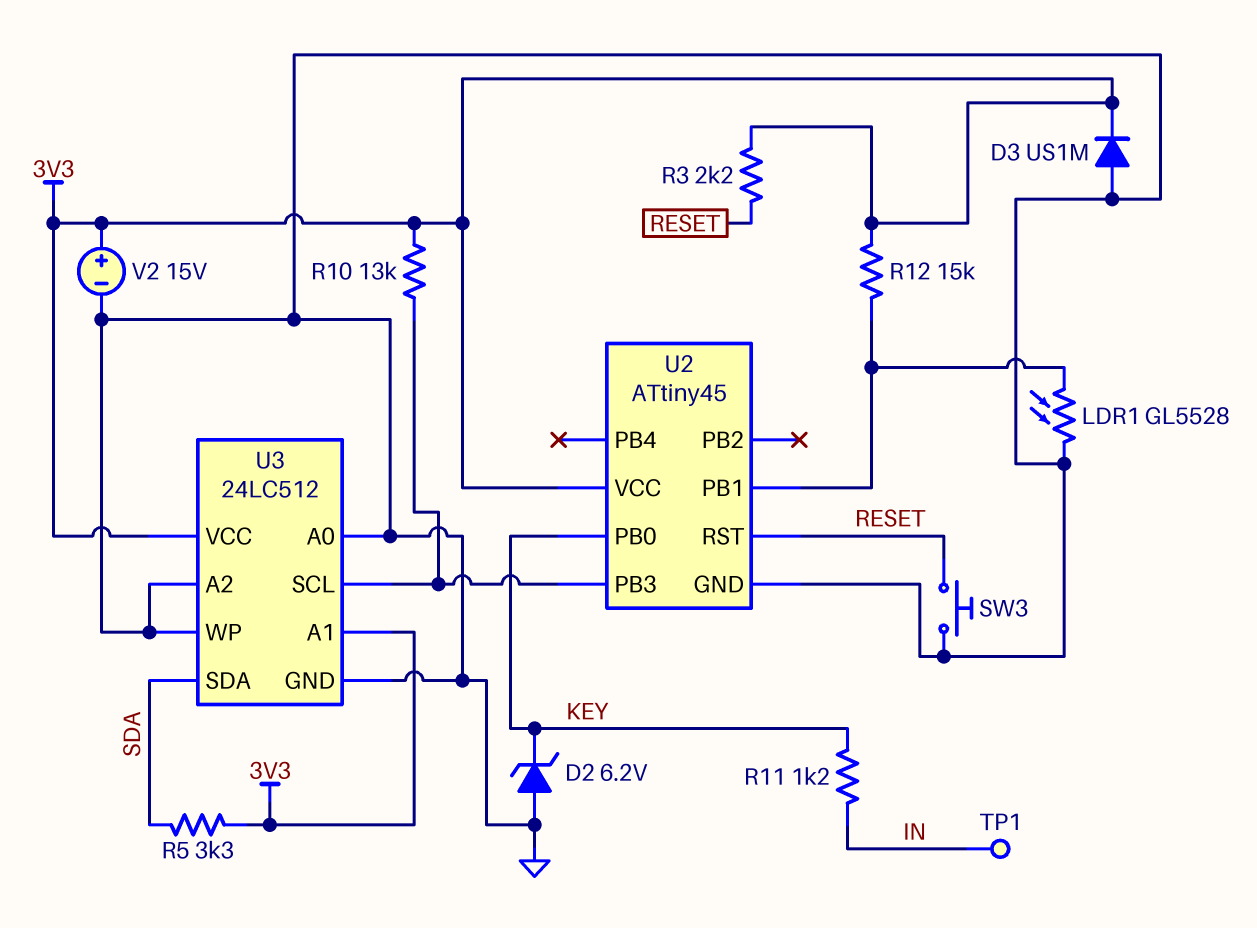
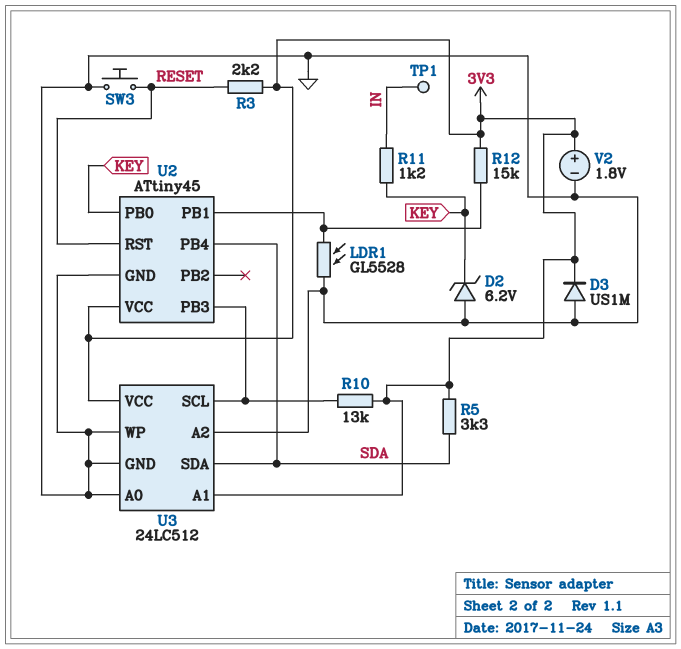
U2 pin PB4: none -> SDA
V2: 15V (plus 3V3, minus GND) -> 1.8V (plus 3V3, minus GND)

